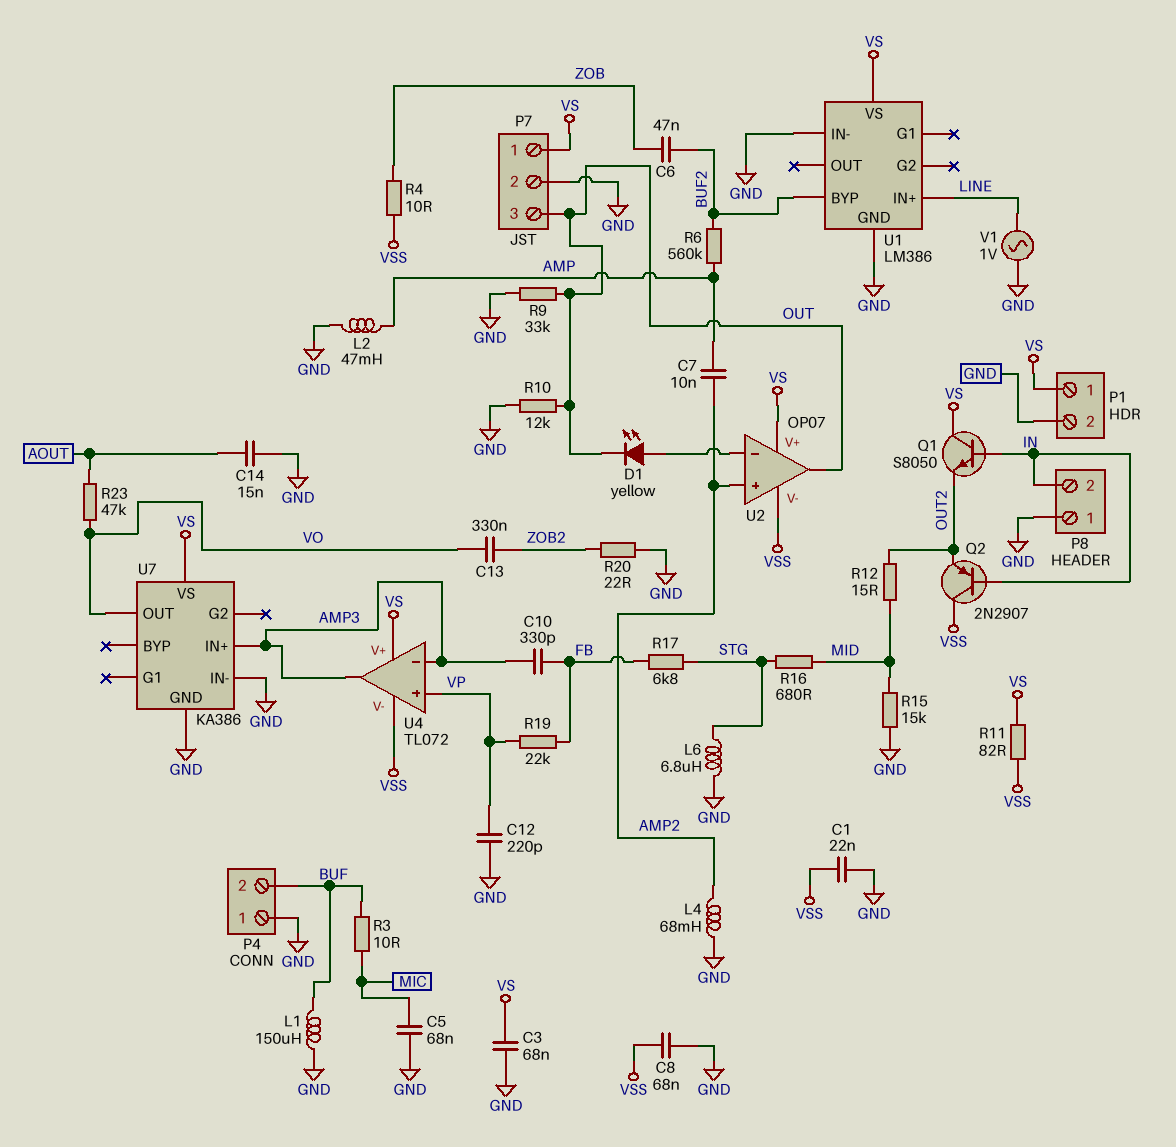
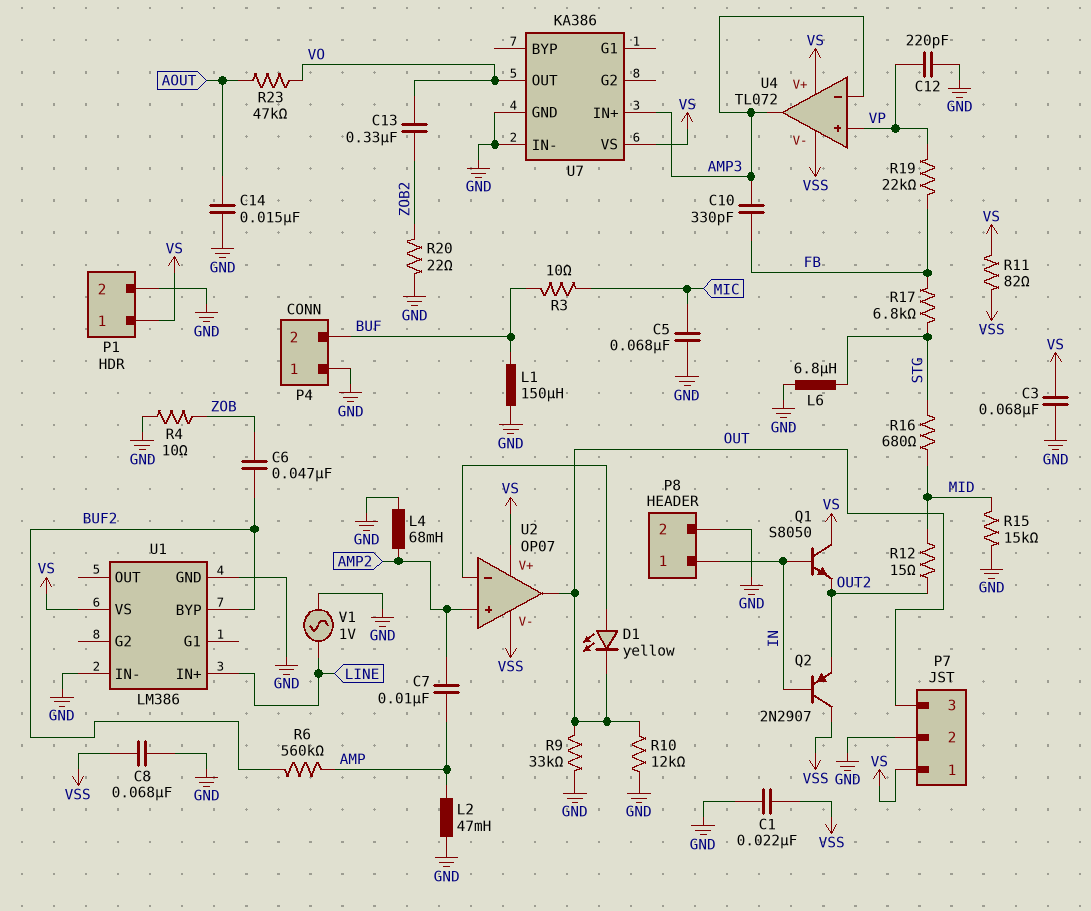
P8 pin 1: GND -> IN
P8 pin 2: IN -> GND
R4: 10 (VSS, ZOB) -> 10 (GND, ZOB)

